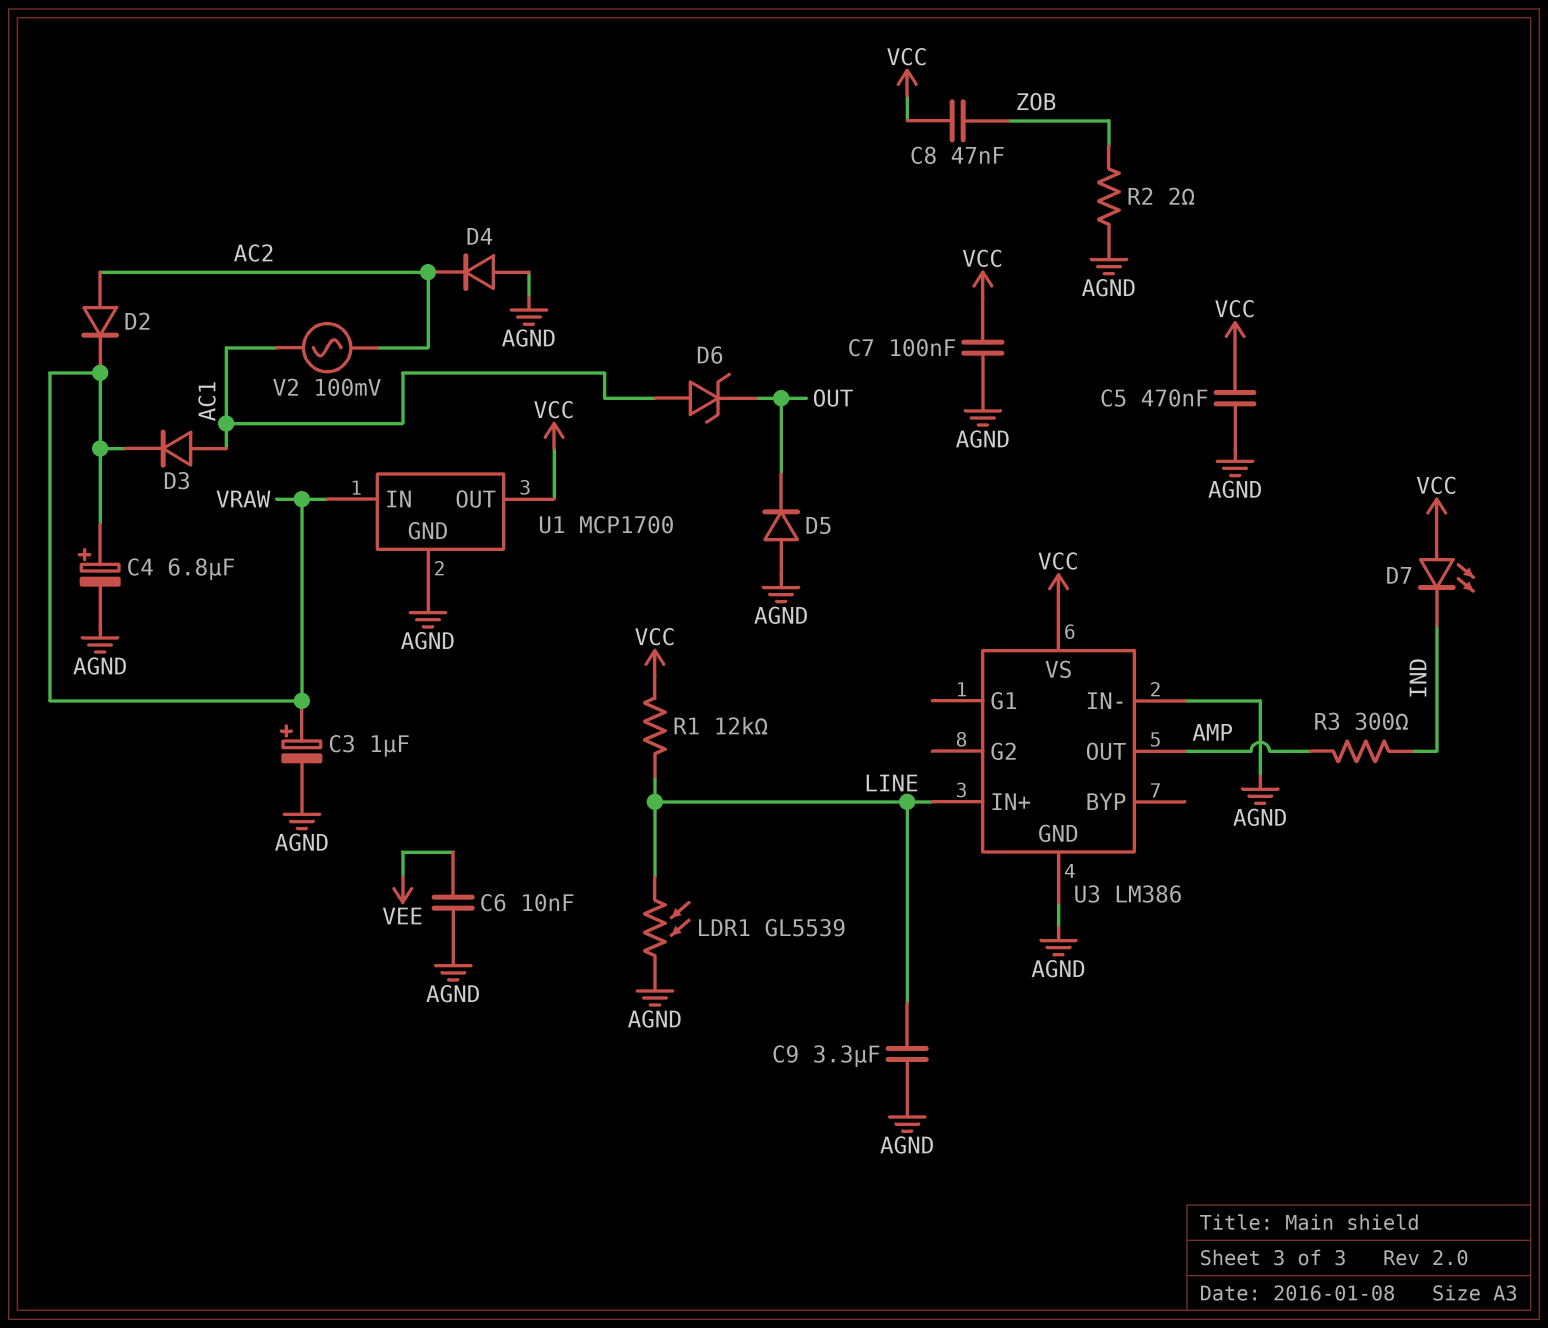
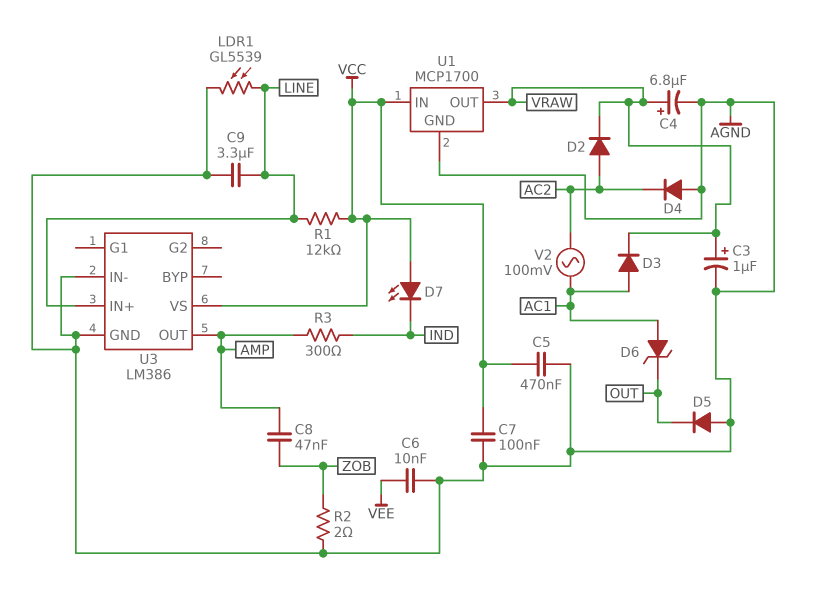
C8: 47nF (VCC, ZOB) -> 47nF (AMP, ZOB)
U1 pin IN: VRAW -> VCC
U1 pin OUT: VCC -> VRAW

